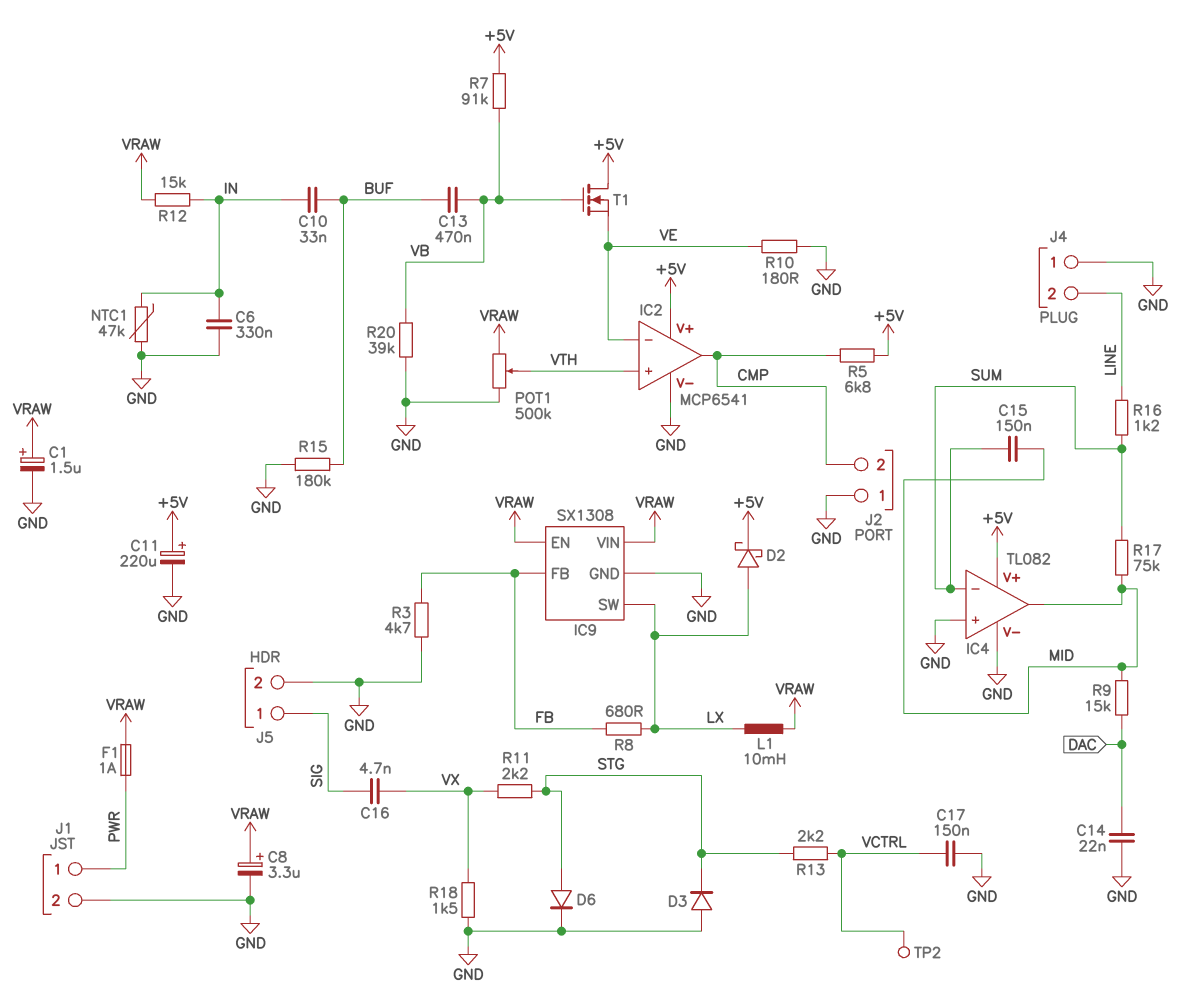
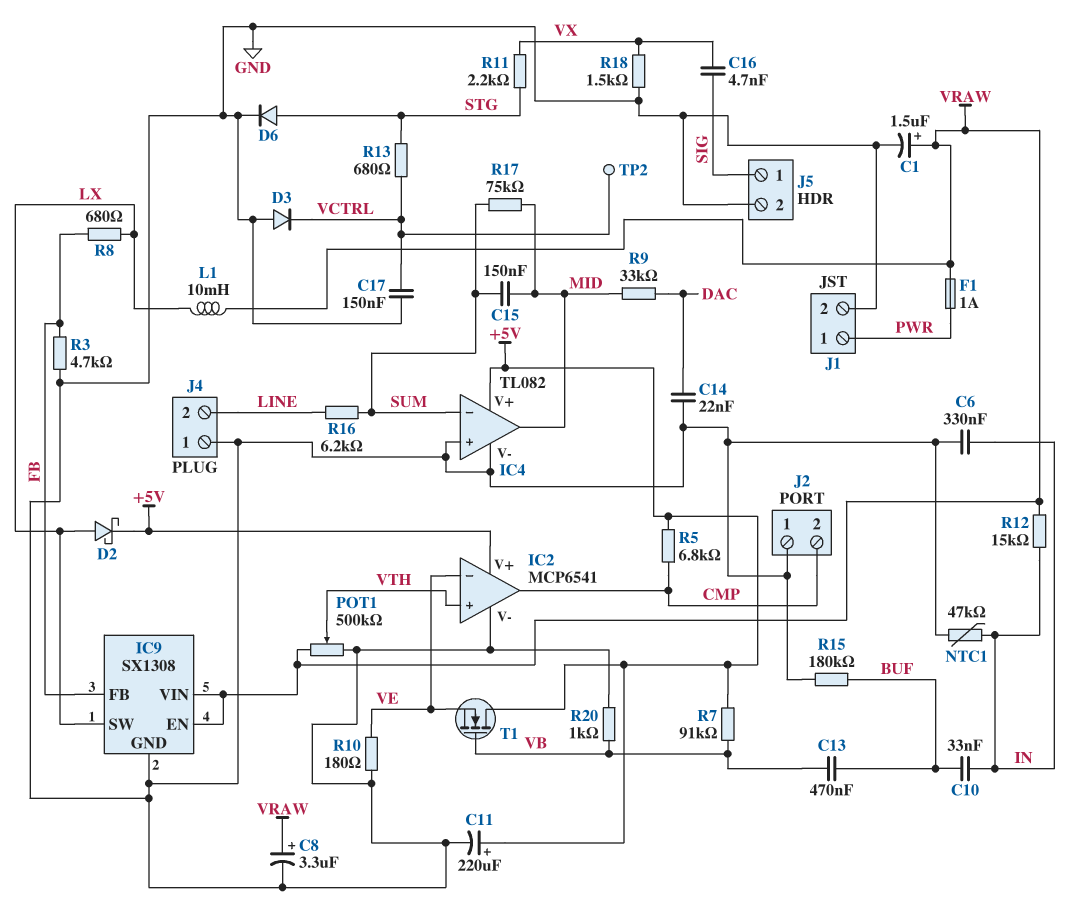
D3: diode (A GND, K STG) -> diode (A GND, K VCTRL)
R9: 15k (DAC, MID) -> 33k (DAC, MID)
R13: 2.2k (STG, VCTRL) -> 680 (STG, VCTRL)
R16: 1.2k (LINE, SUM) -> 6.2k (LINE, SUM)
R20: 39k (GND, VB) -> 1k (GND, VB)

